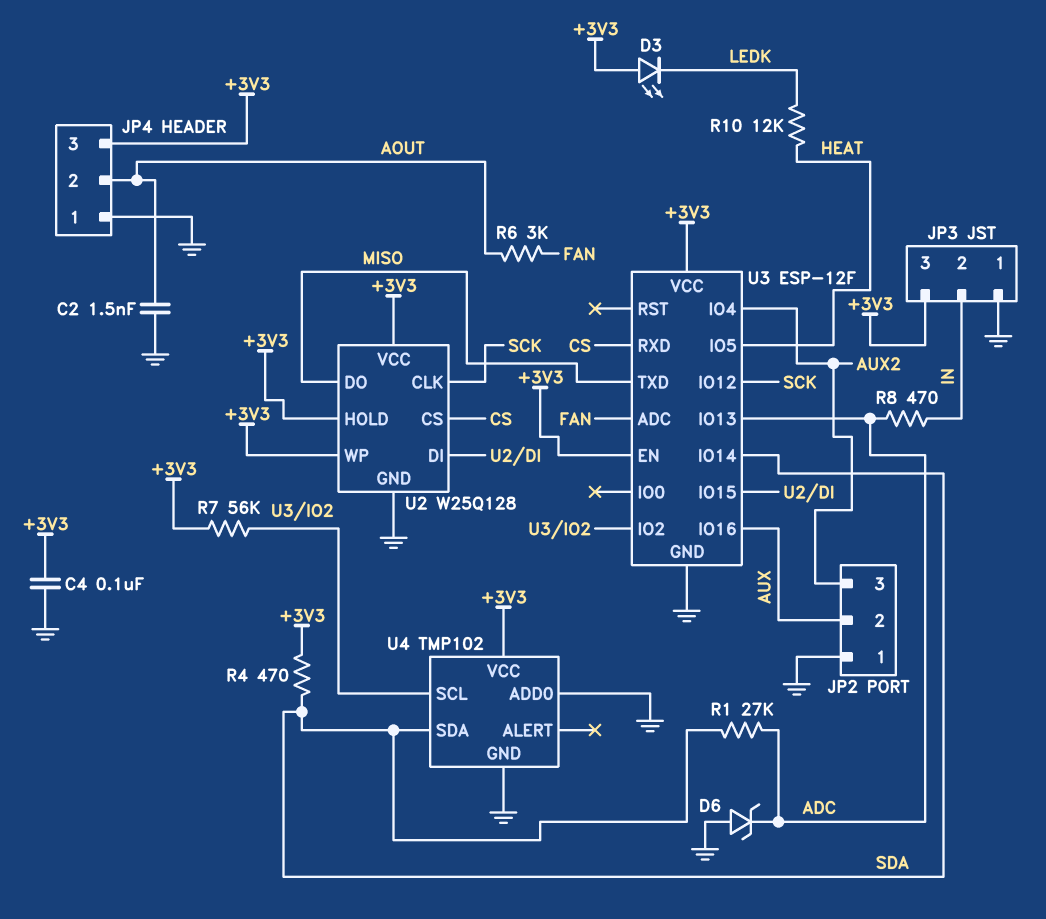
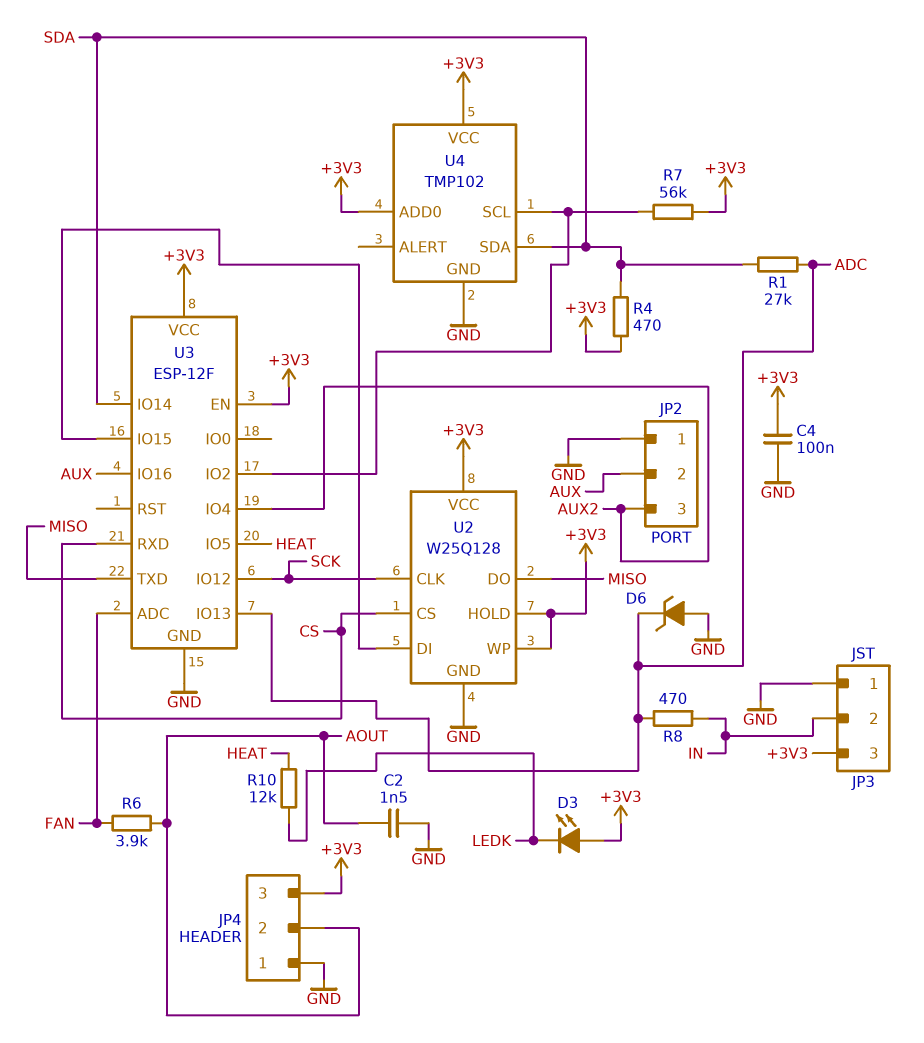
R6: 3k (AOUT, FAN) -> 3.9k (AOUT, FAN)
U4 pin ADD0: GND -> +3V3

